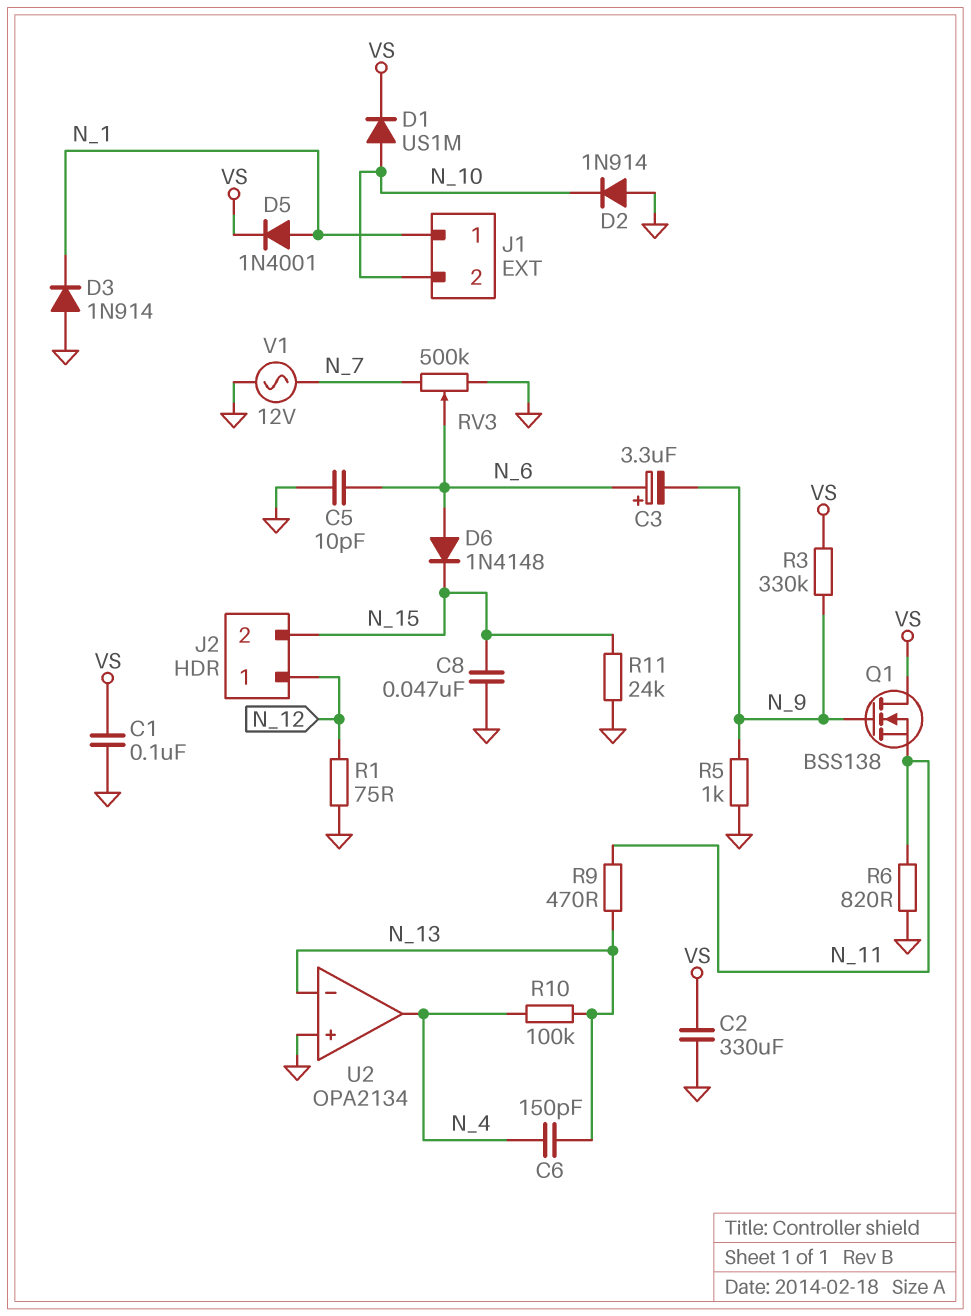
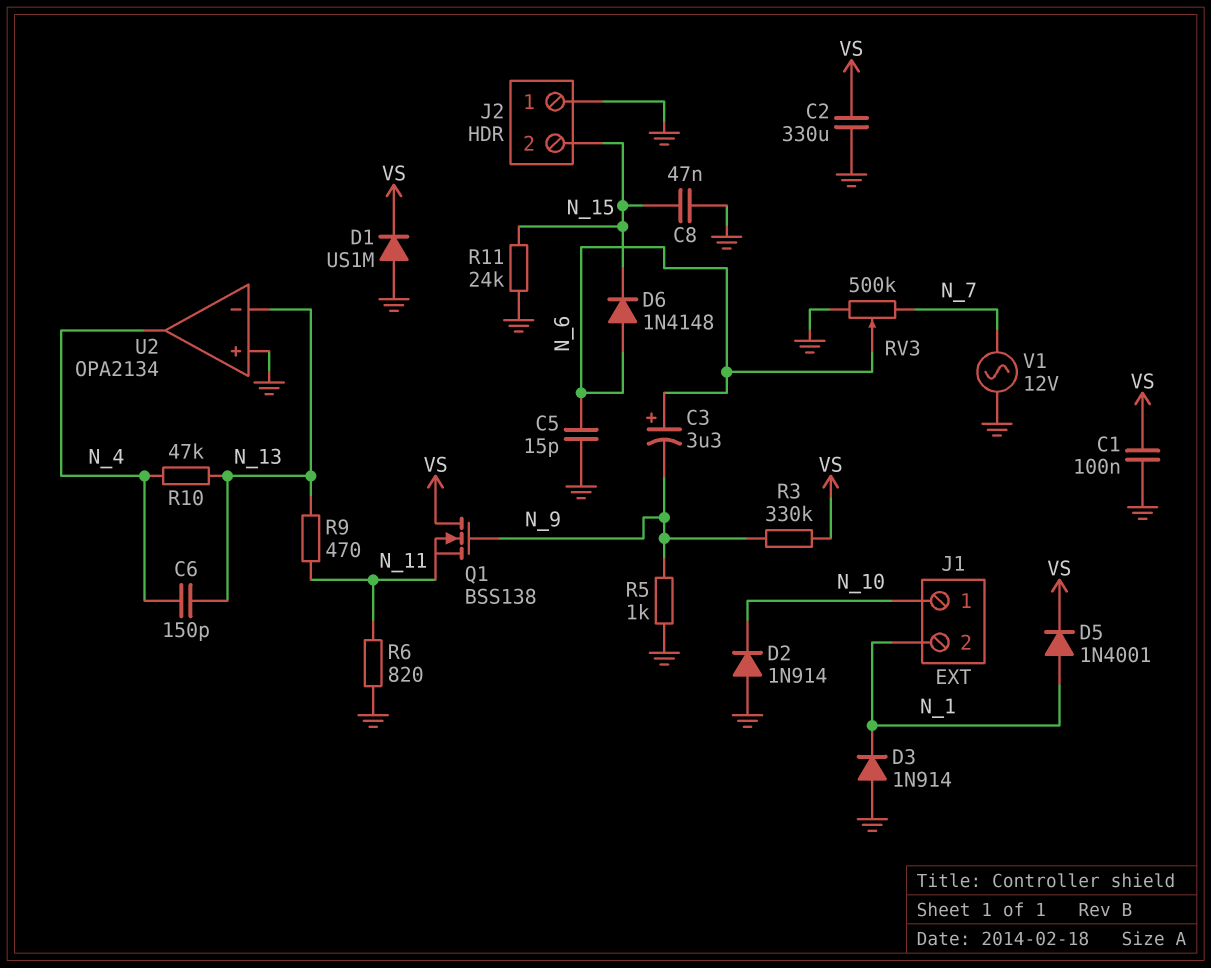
C5: 10pF (GND, N_6) -> 15pF (GND, N_6)
D1: diode US1M (A N_10, K VS) -> diode US1M (A GND, K VS)
J1 pin 1: N_1 -> N_10
J1 pin 2: N_10 -> N_1
J2 pin 1: N_12 -> GND
R1: 75 (GND, N_12) -> none
R10: 100k (N_4, N_13) -> 47k (N_4, N_13)

